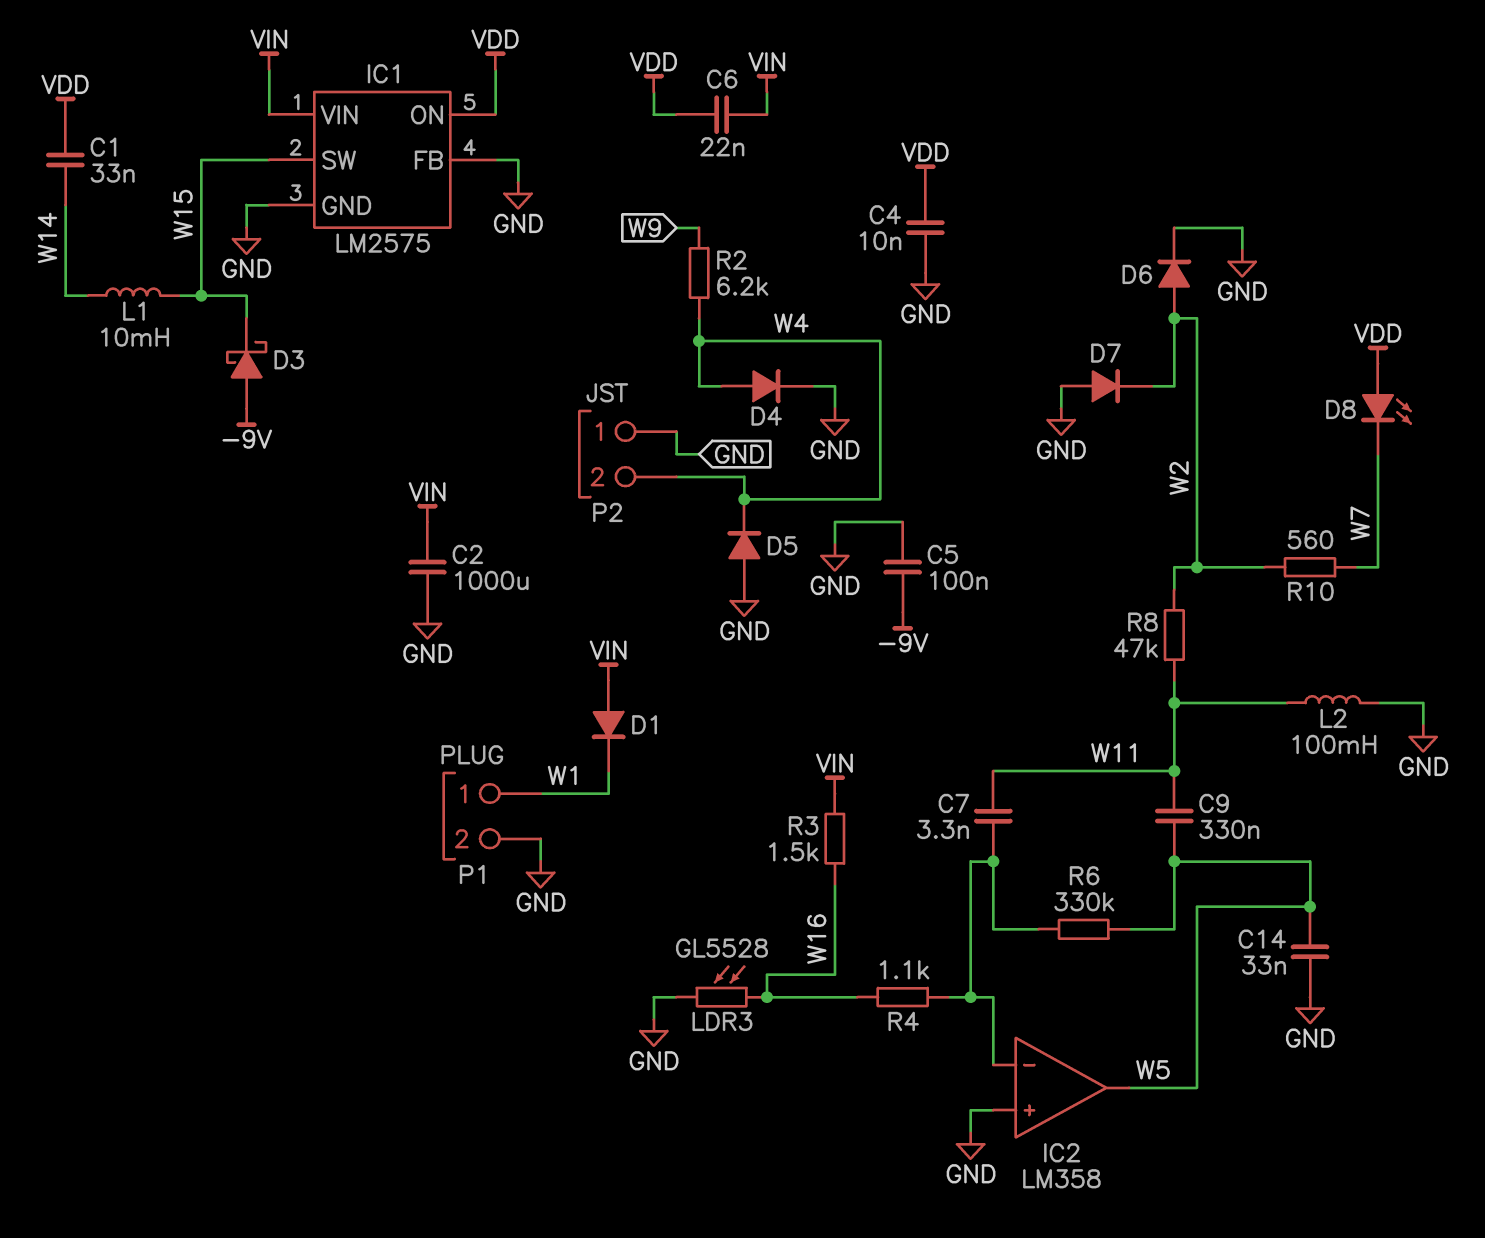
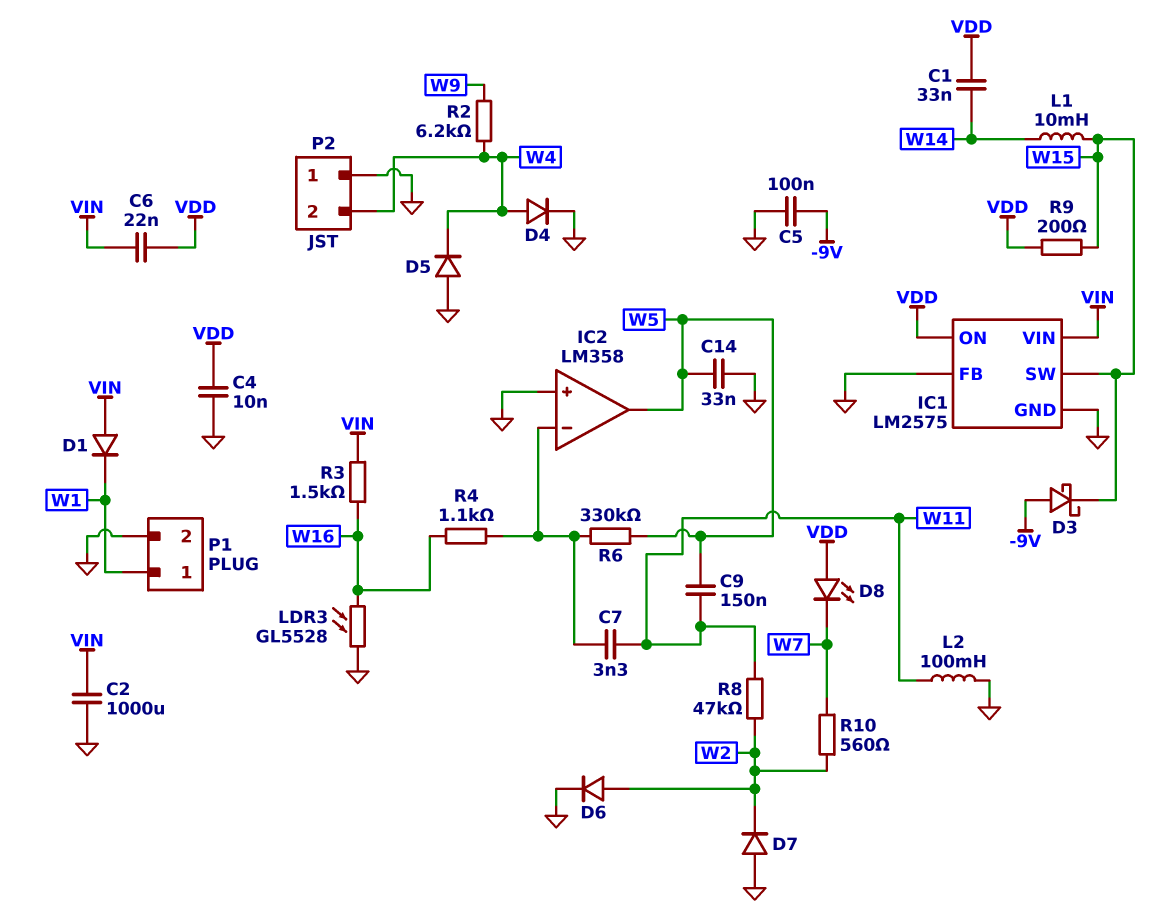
C9: 330nF (W5, W11) -> 150nF (W5, W11)
R9: none -> 200 (VDD, W15)

